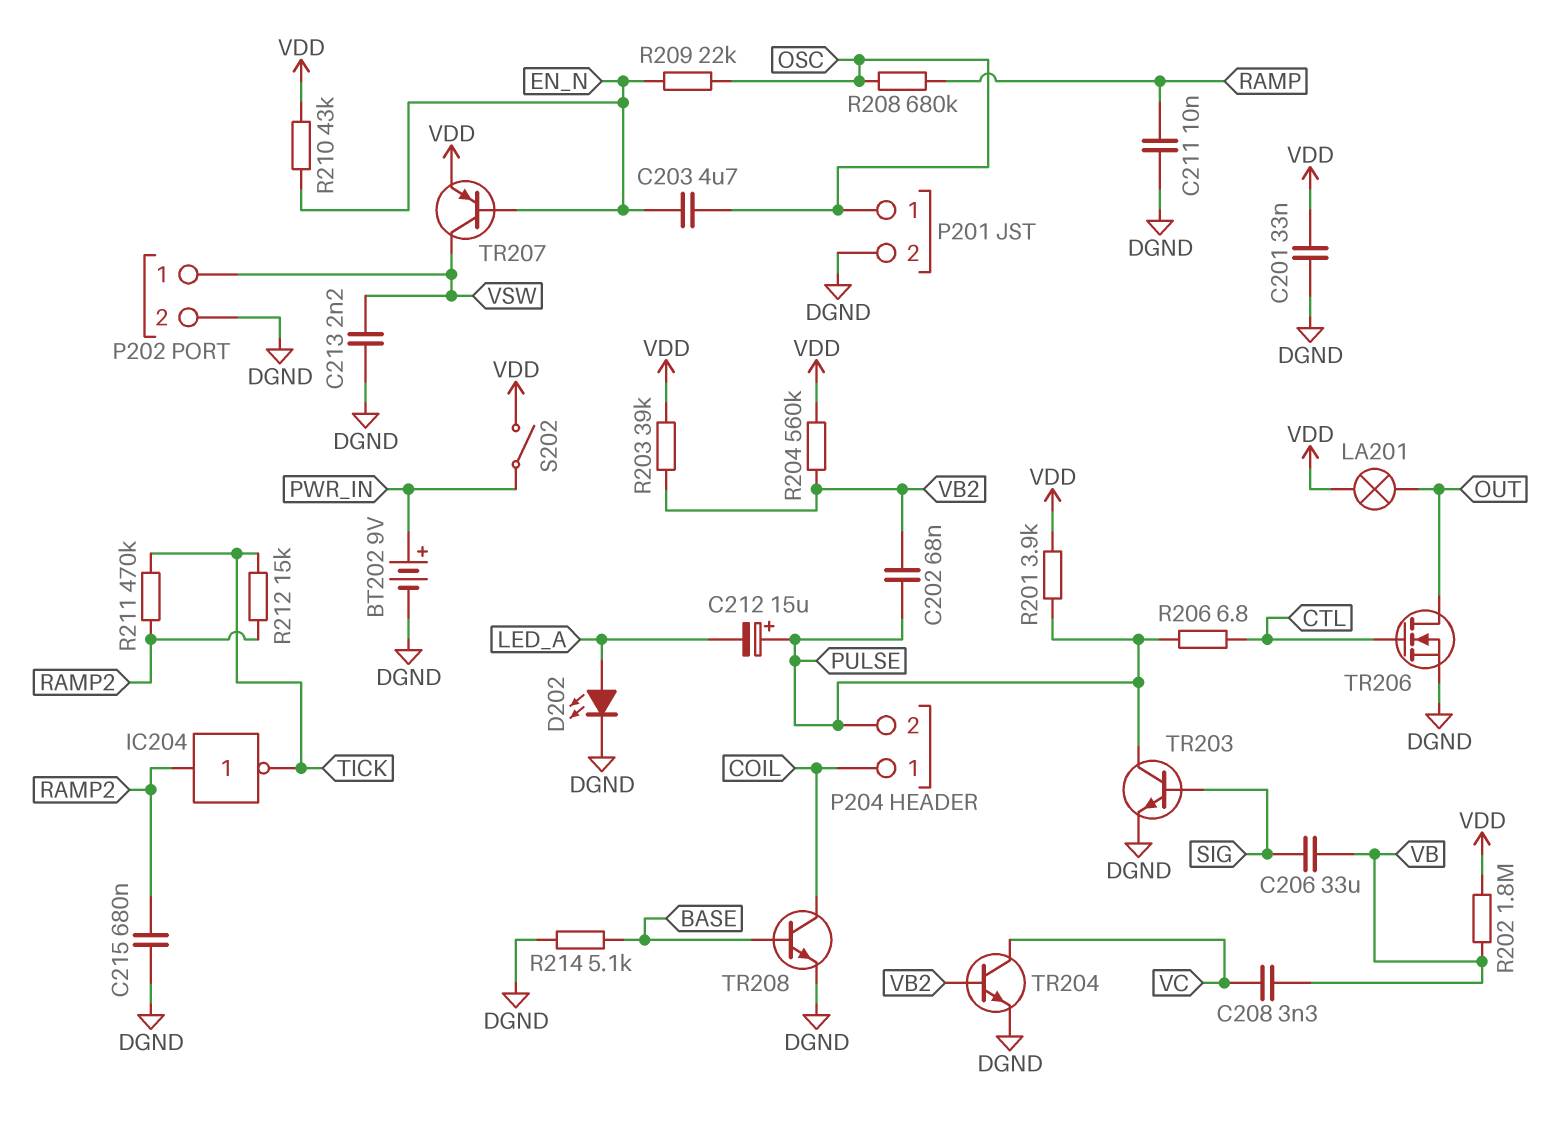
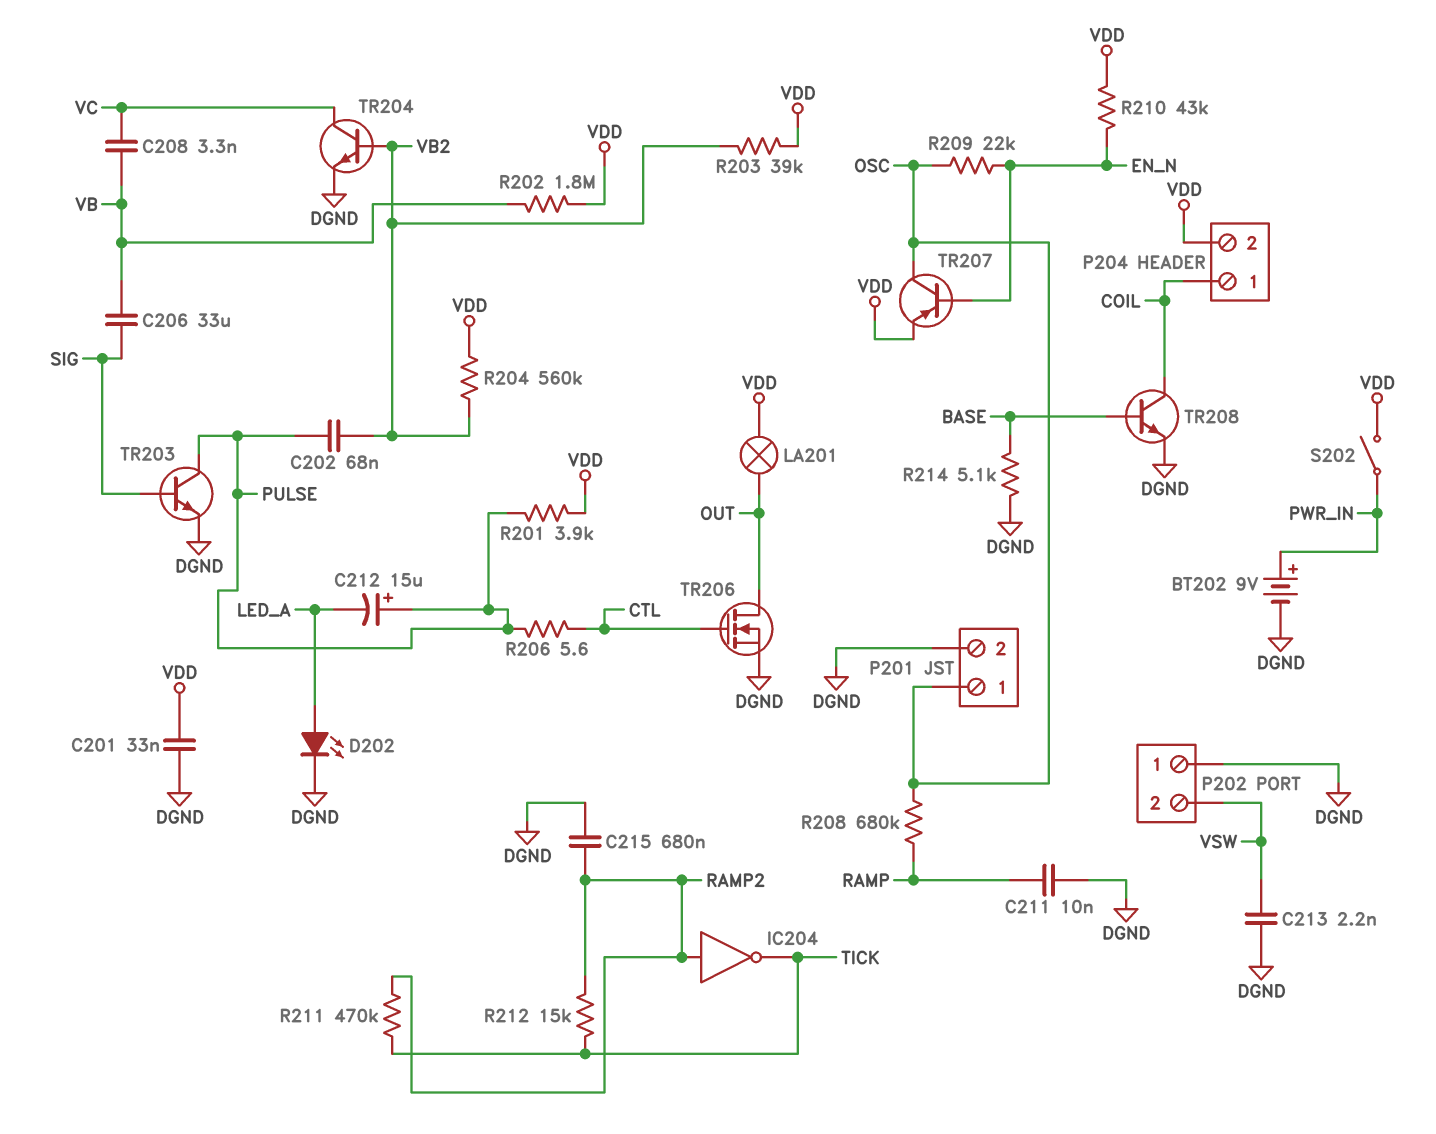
C203: 4.7uF (EN_N, OSC) -> none
P202 pin 1: VSW -> DGND
P202 pin 2: DGND -> VSW
P204 pin 2: PULSE -> VDD
R206: 6.8 (CTL, PULSE) -> 5.6 (CTL, PULSE)
TR207: PNP (B EN_N, C VSW, E VDD) -> PNP (B EN_N, C OSC, E VDD)

